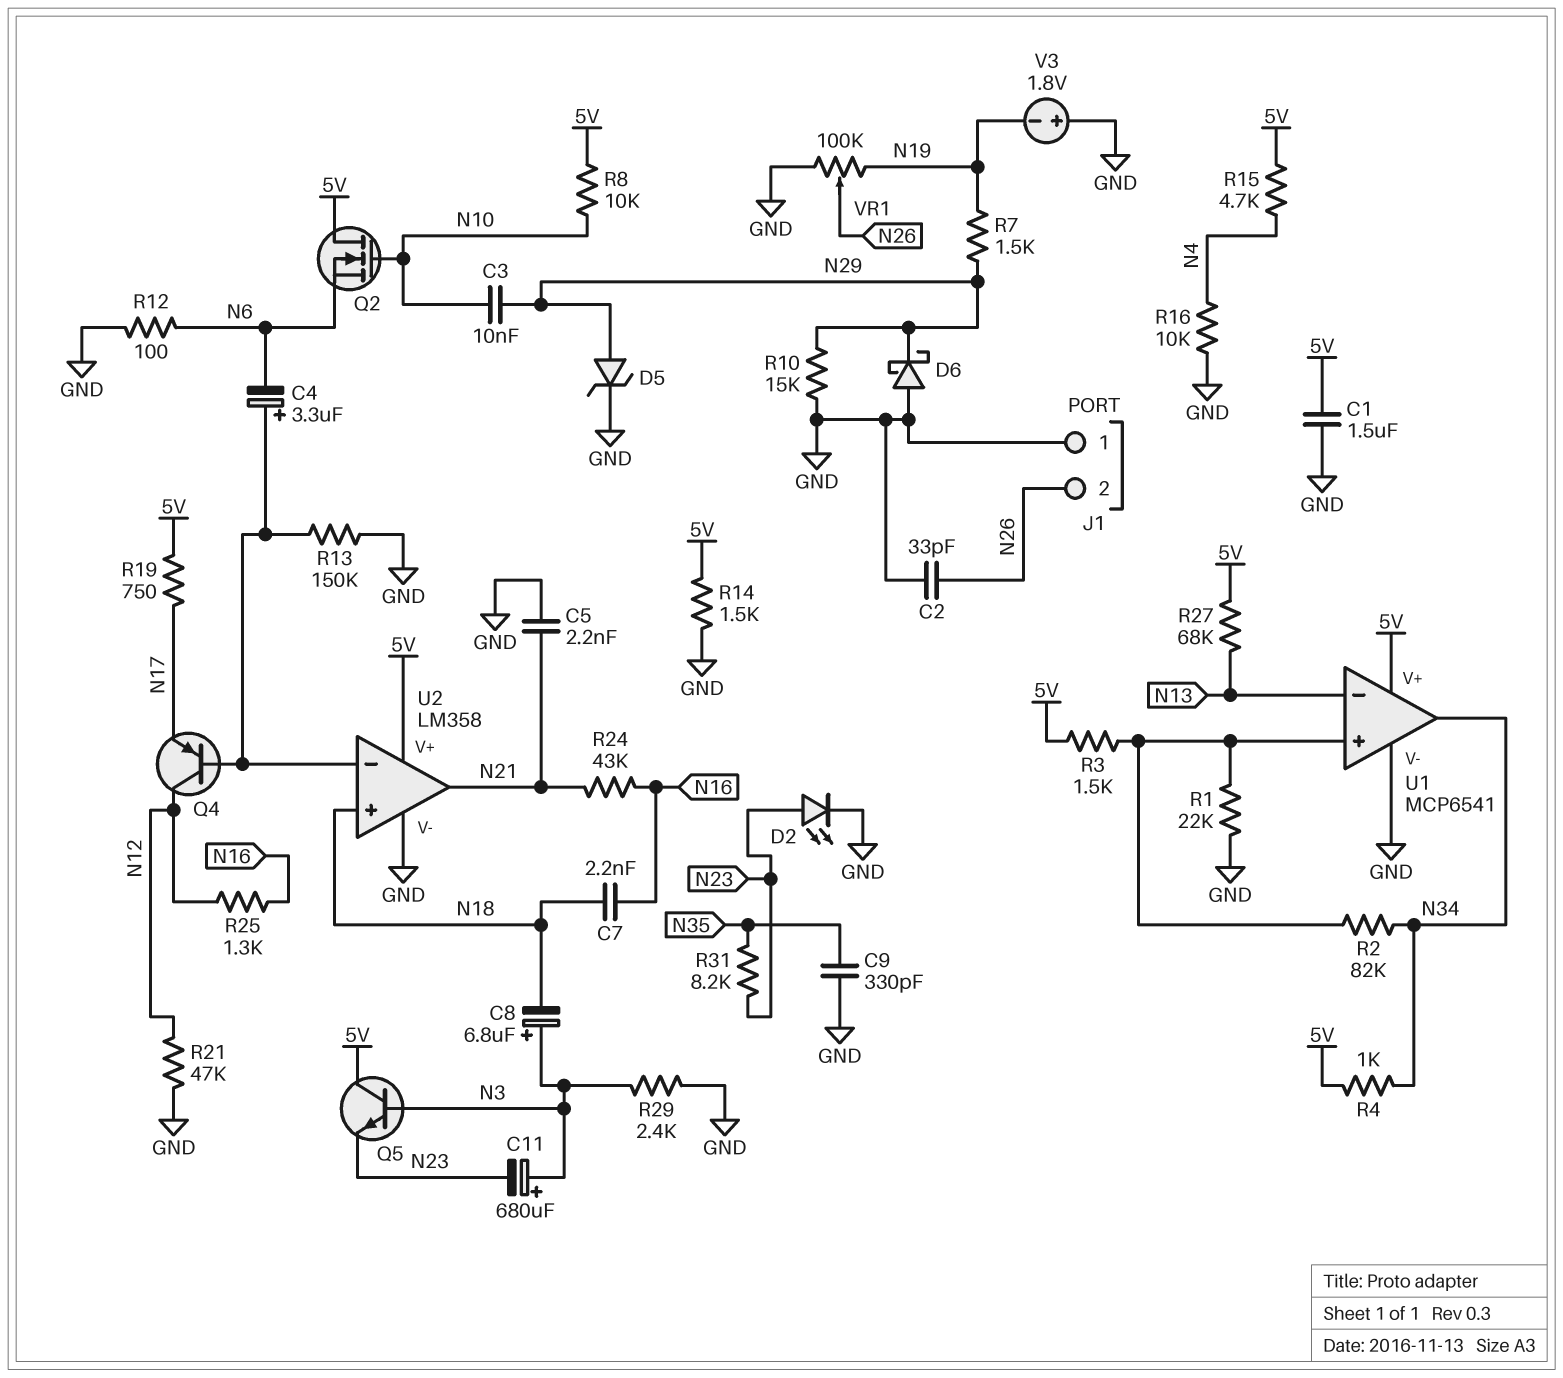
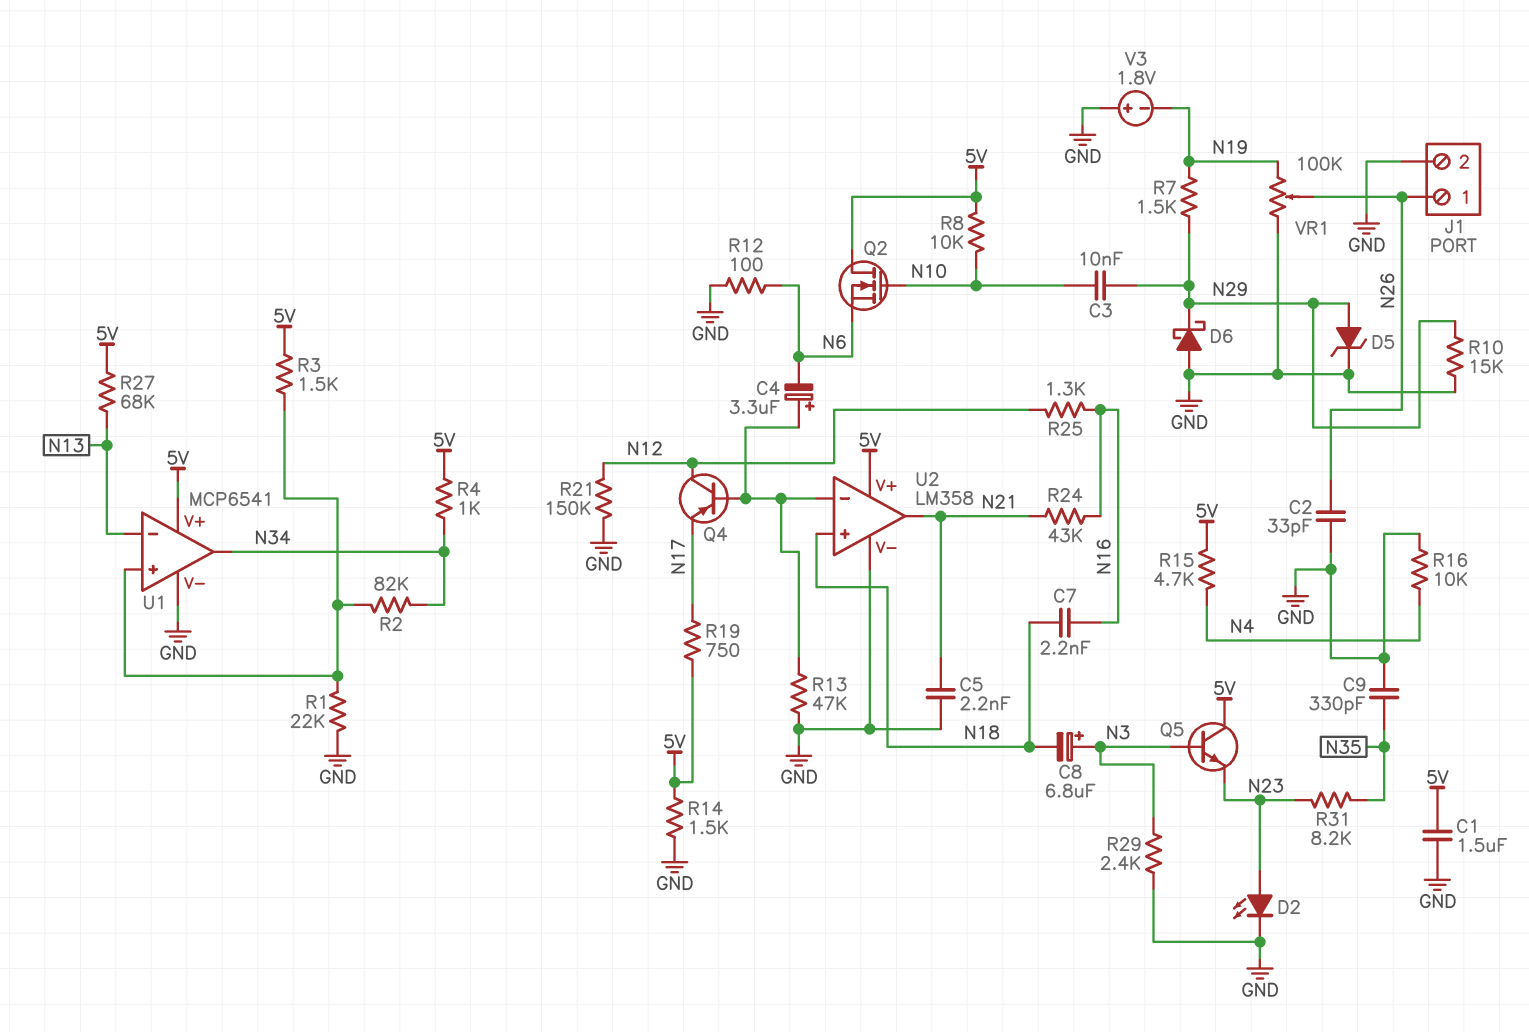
C11: 680uF (plus N3, minus N23) -> none
J1 pin 1: GND -> N26
J1 pin 2: N26 -> GND
R13: 150k (GND, U2/in-) -> 47k (GND, U2/in-)
R21: 47k (GND, N12) -> 150k (GND, N12)

